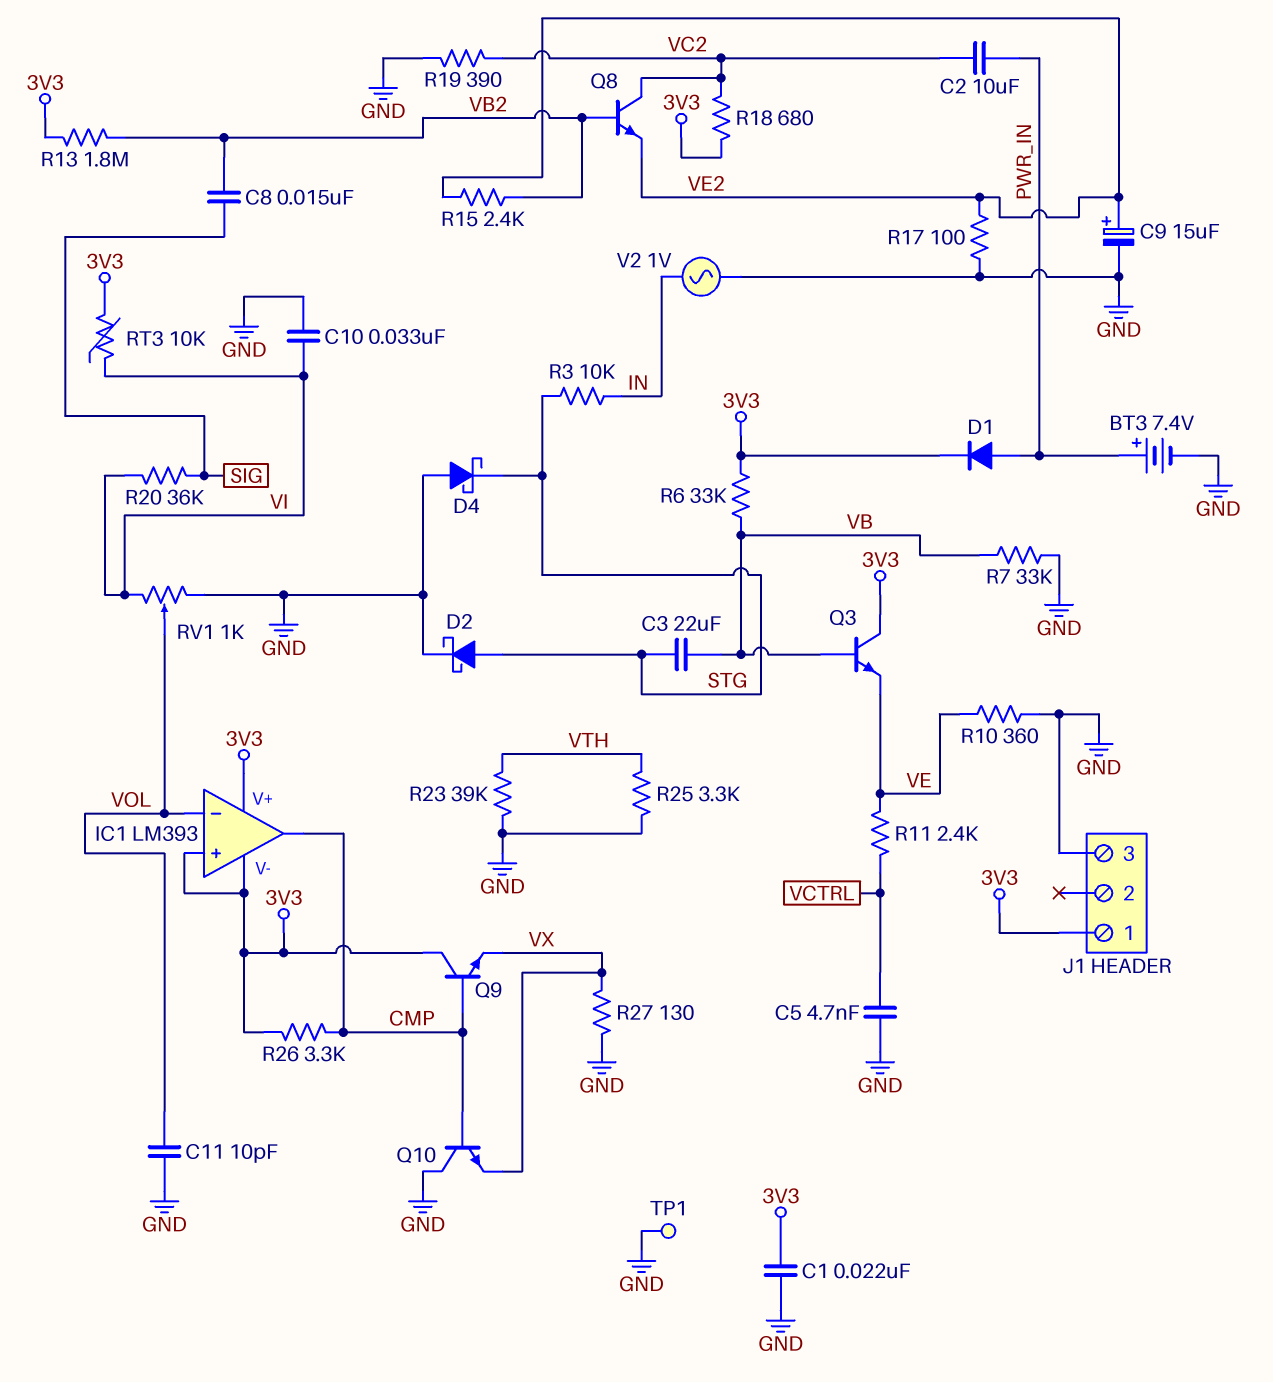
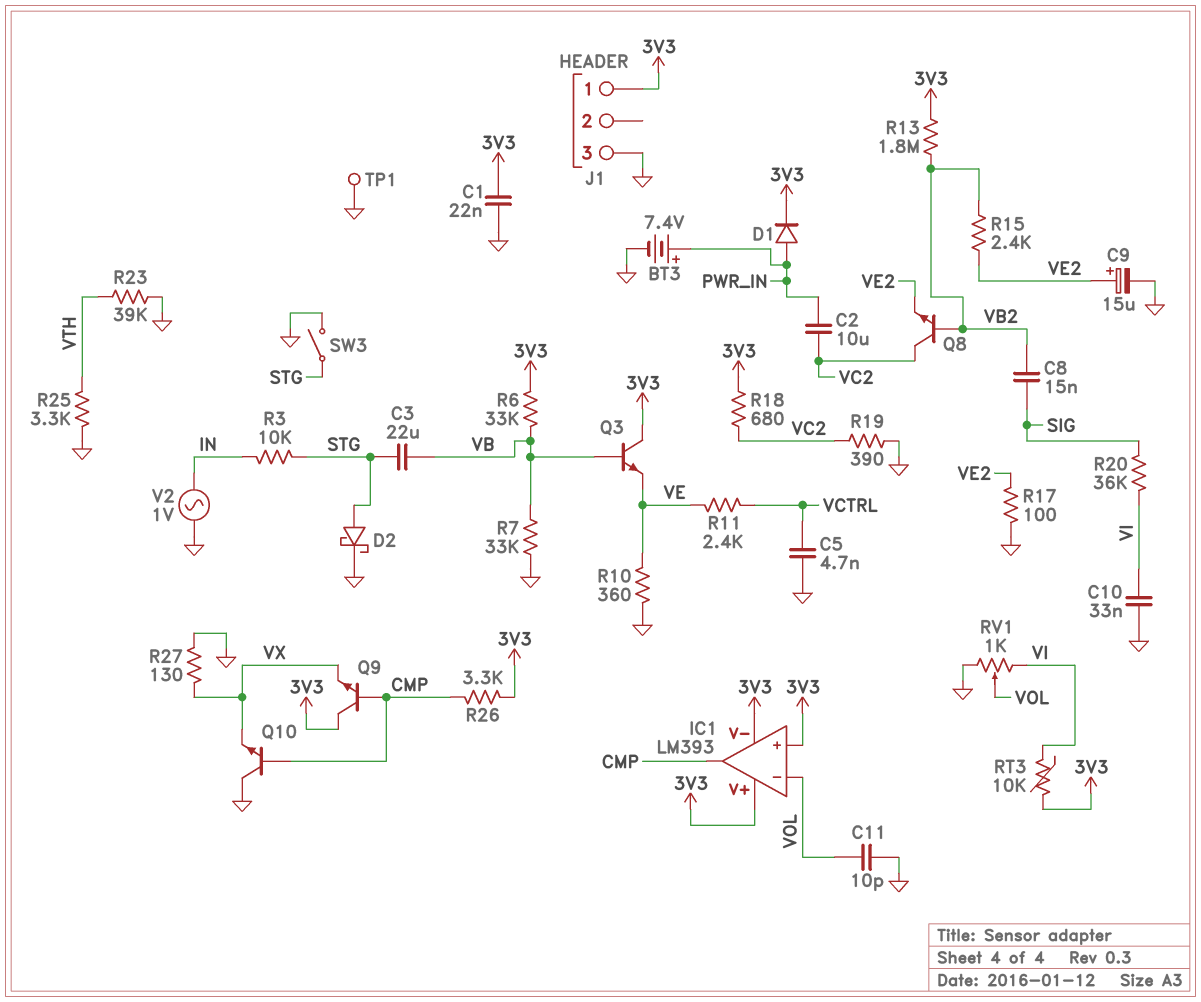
D4: schottky (A GND, K STG) -> none
SW3: none -> switch (GND, STG)

